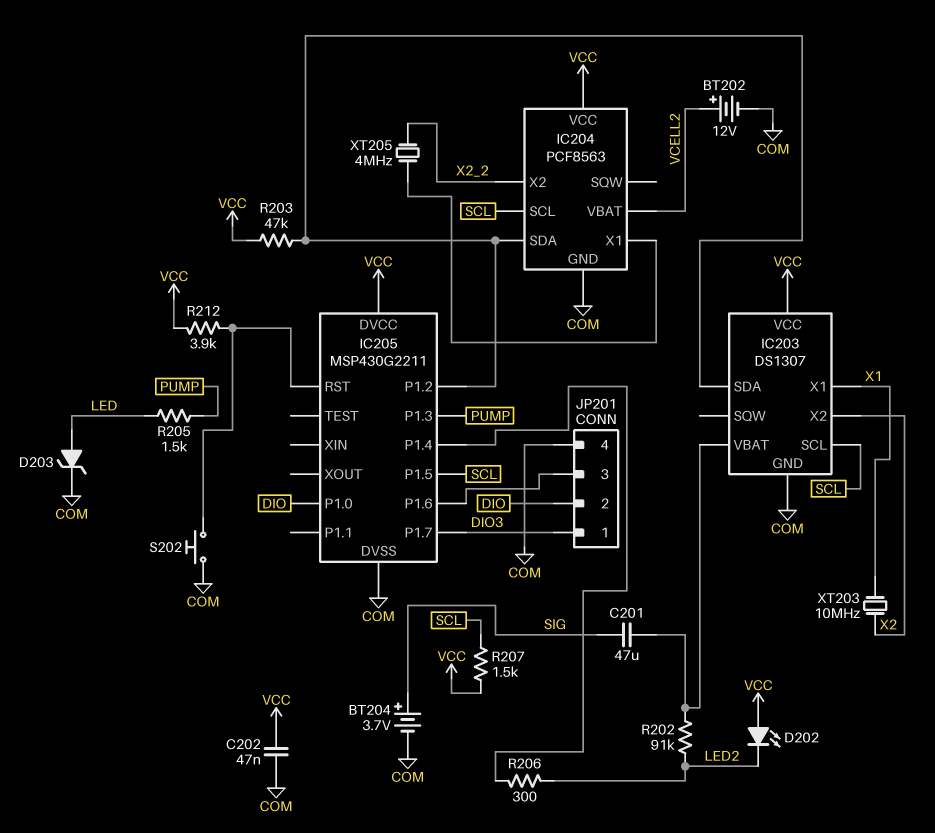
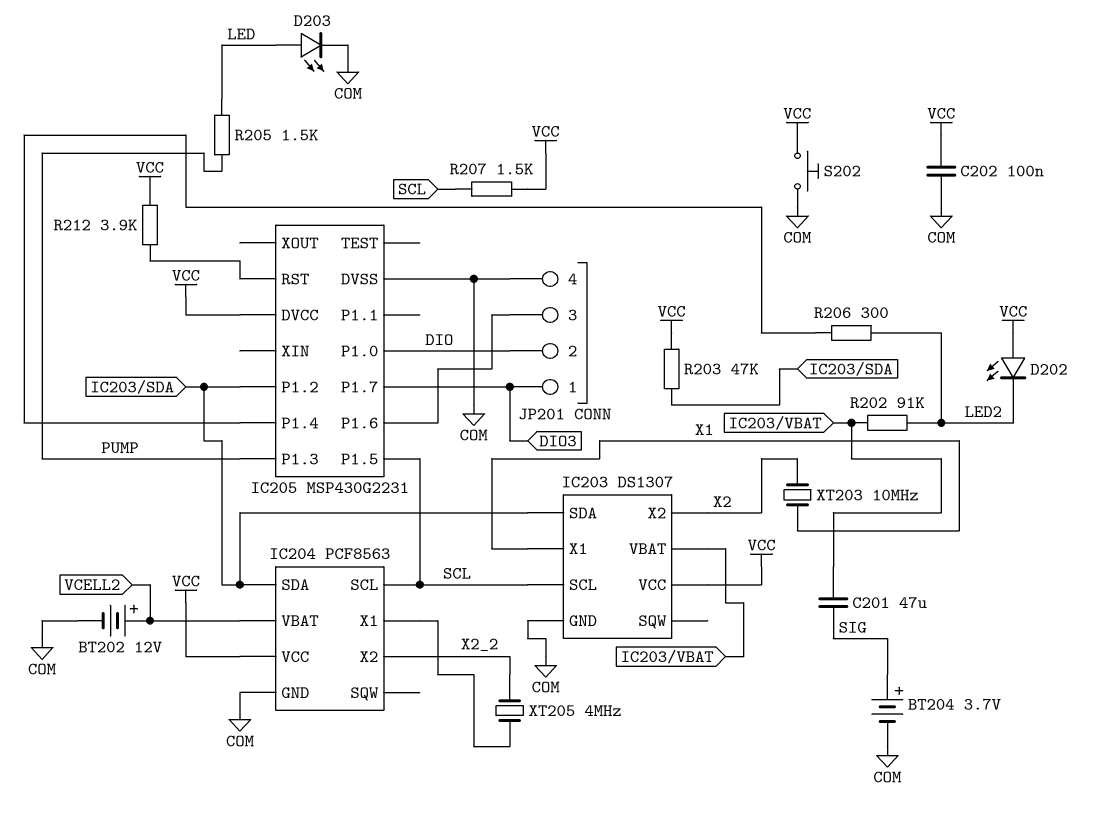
C202: 47nF (COM, VCC) -> 100nF (COM, VCC)
D203: zener (A LED, K COM) -> LED (A LED, K COM)
IC205: MSP430G2211 -> MSP430G2231
S202: button (COM, IC205/RST) -> button (COM, VCC)

